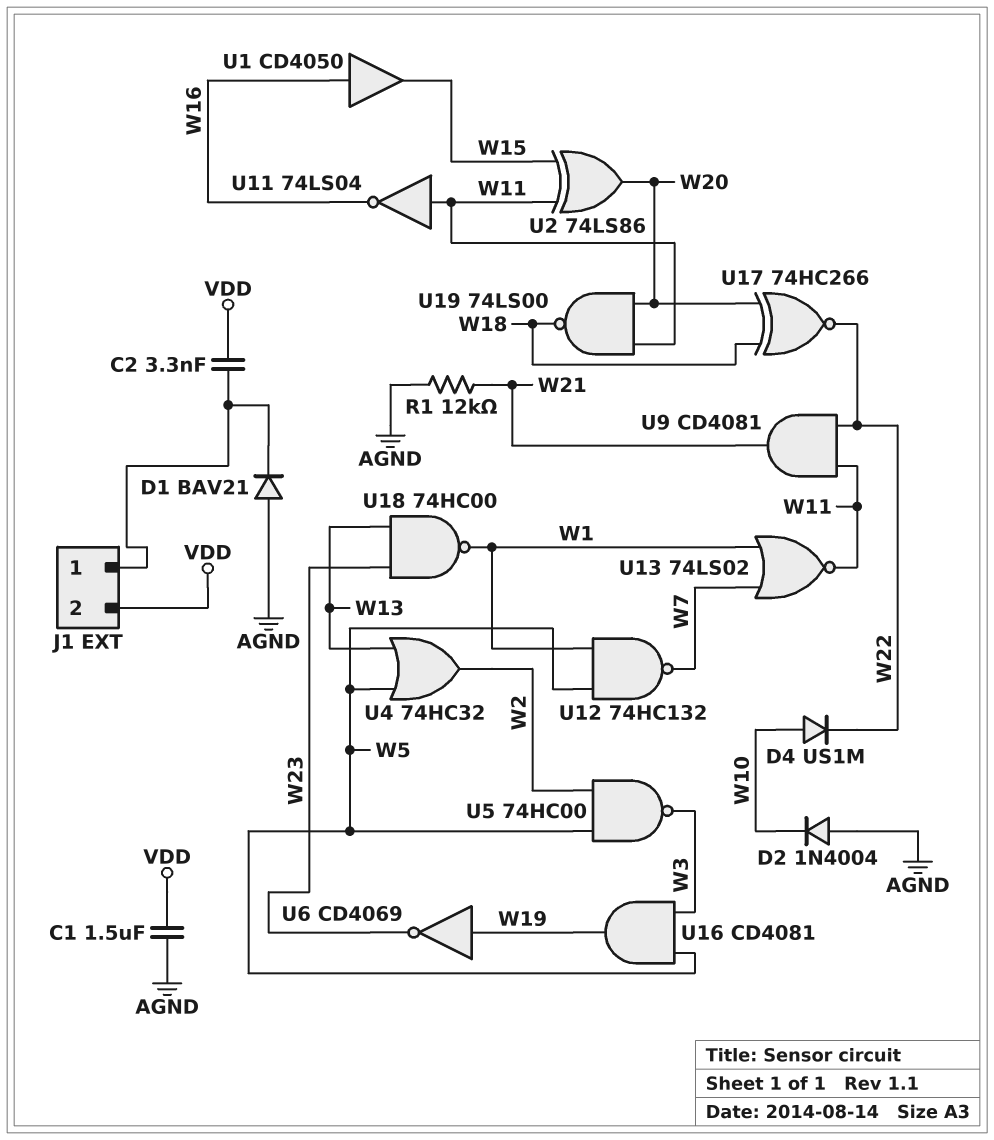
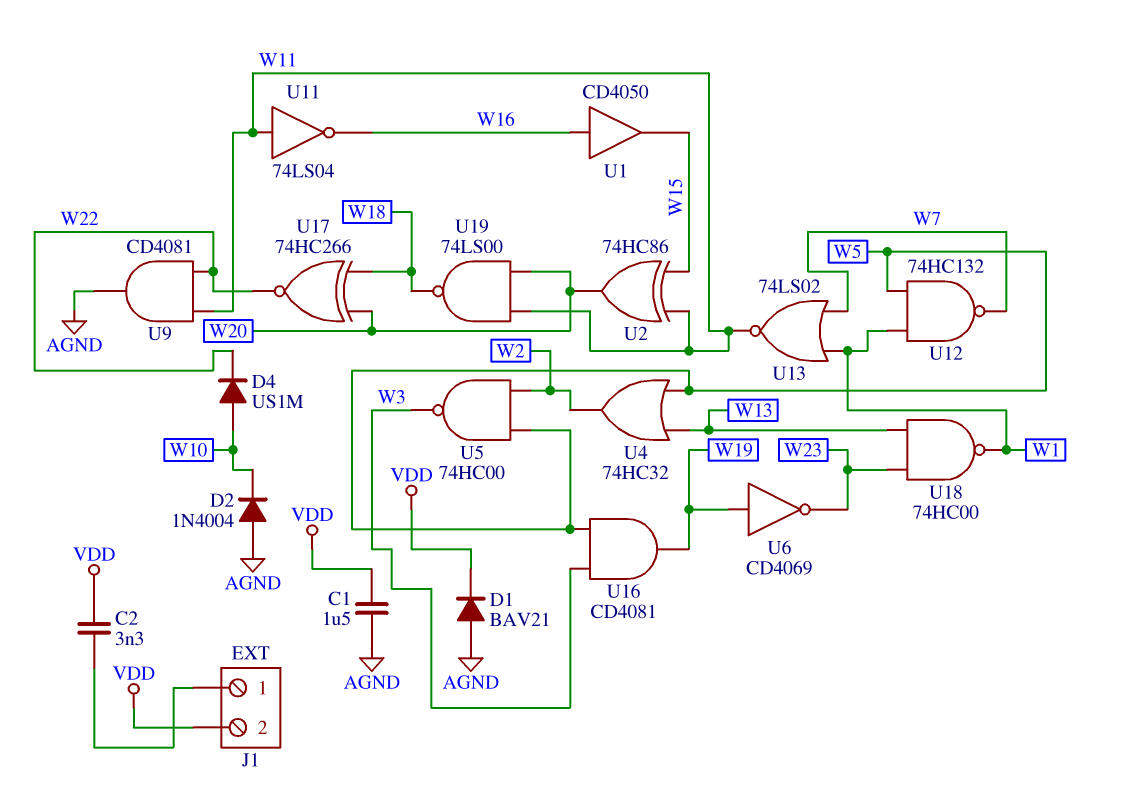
D1: diode BAV21 (A AGND, K J1/1) -> diode BAV21 (A AGND, K VDD)
R1: 12k (AGND, W21) -> none
U2: XOR 74LS86 (in W11, in W15, out W20) -> XOR 74HC86 (in W11, in W15, out W20)
U9: AND CD4081 (in W11, in W22, out W21) -> AND CD4081 (in W11, in W22, out AGND)

